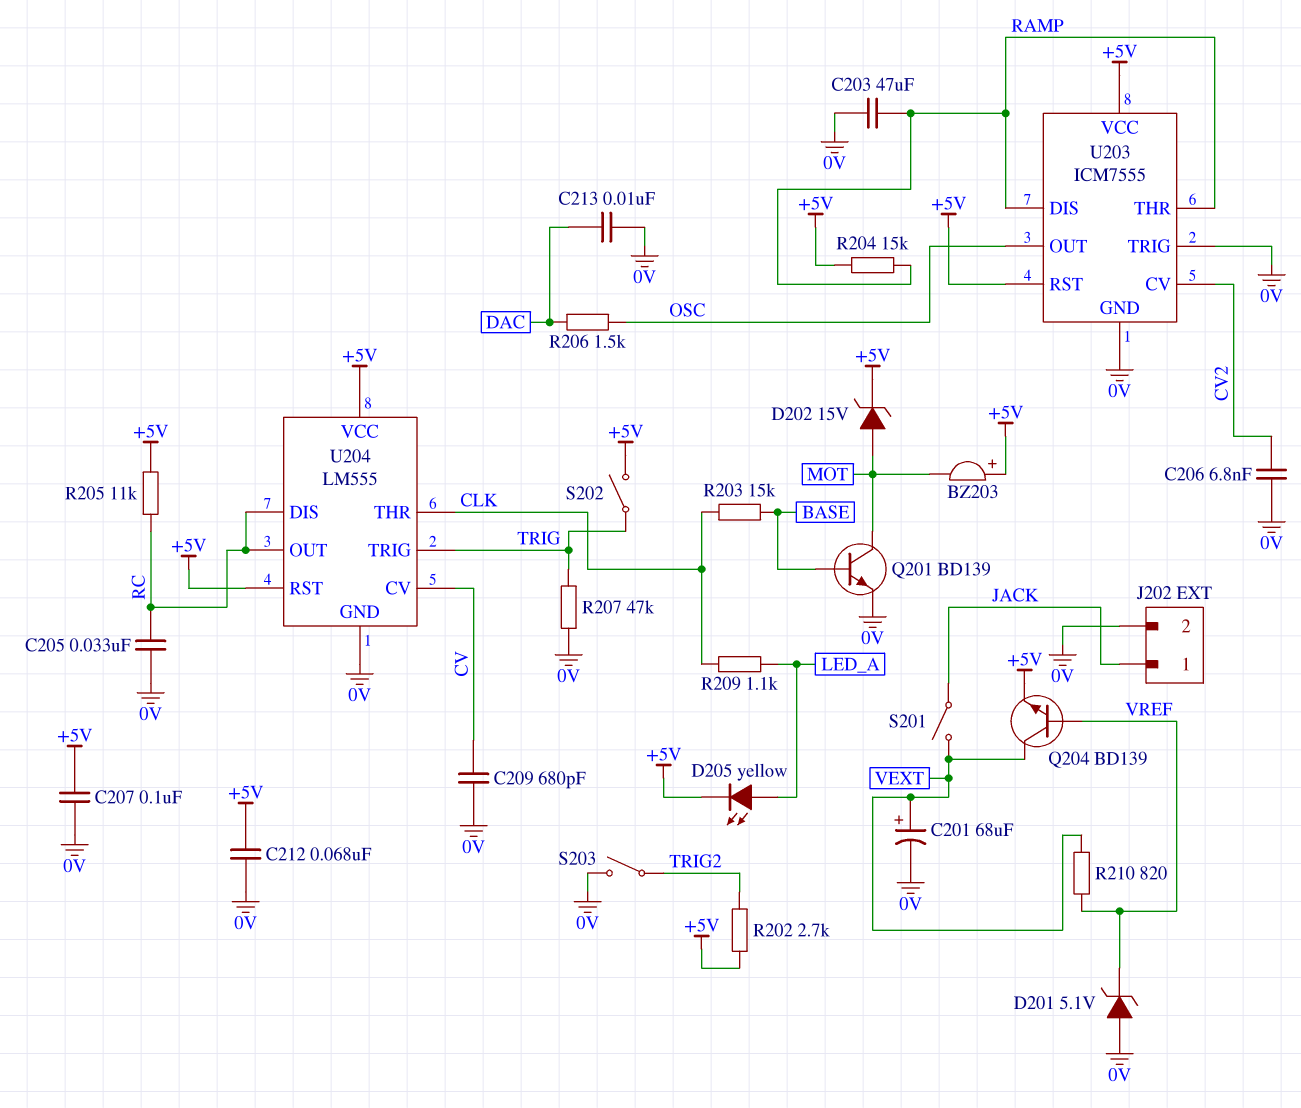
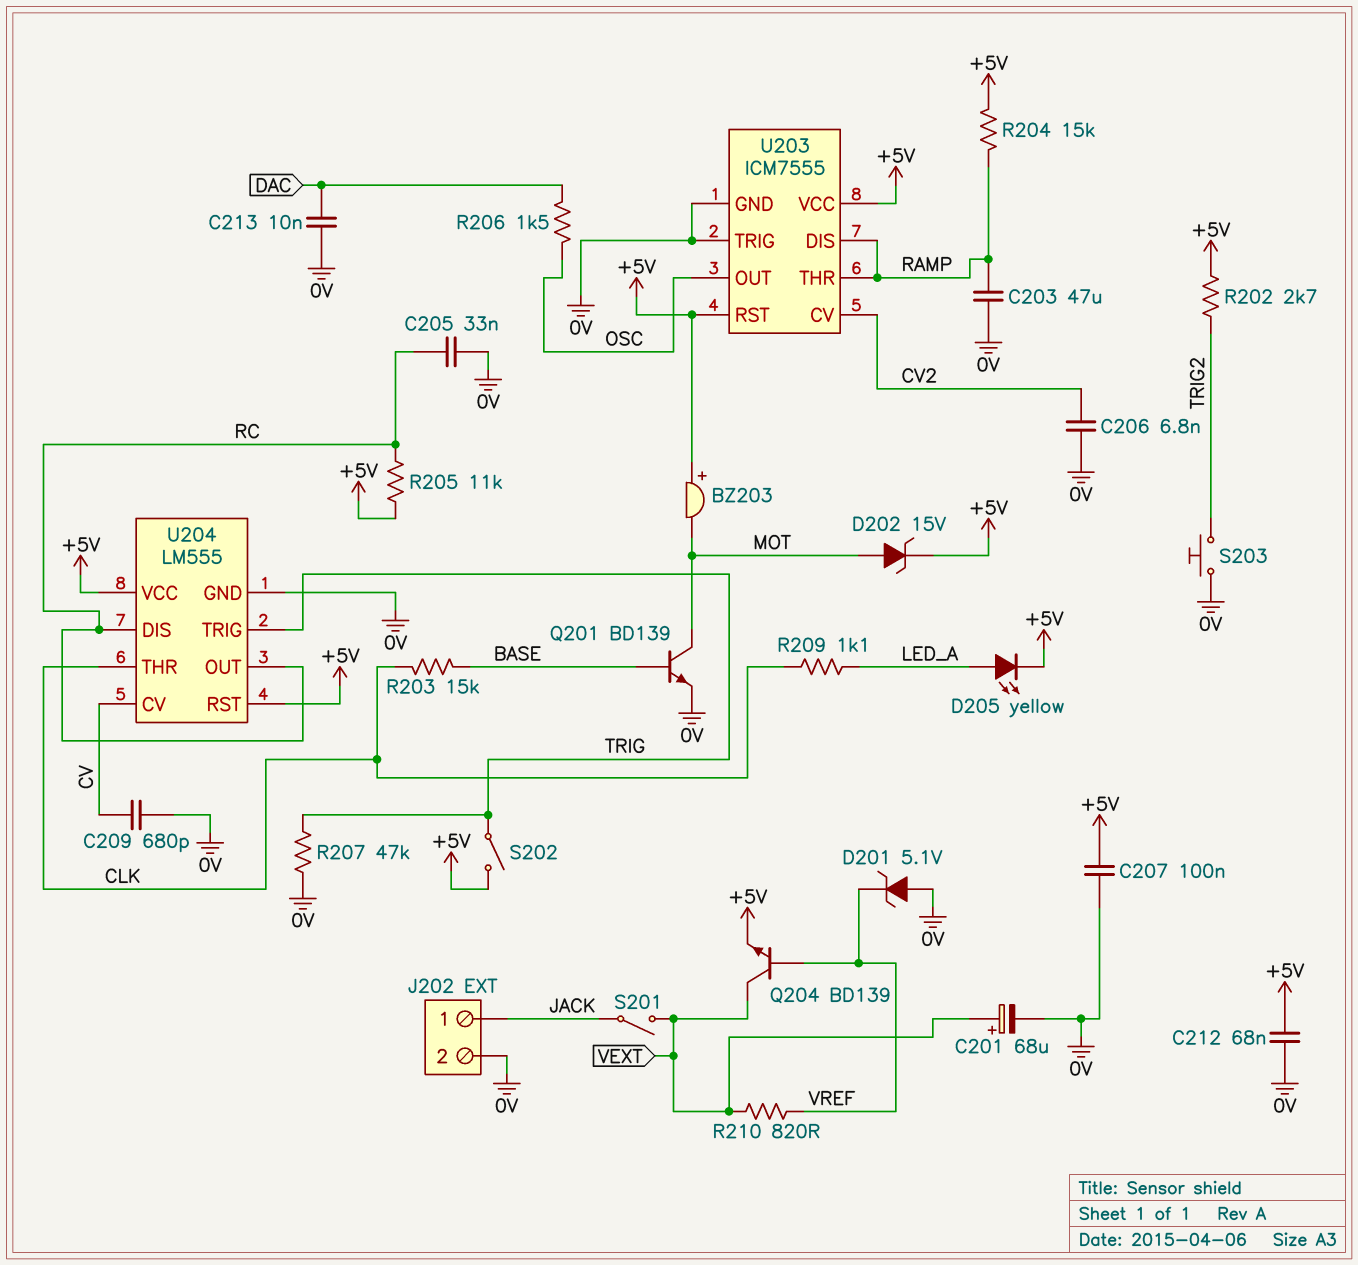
S203: switch (0V, TRIG2) -> button (0V, TRIG2)

